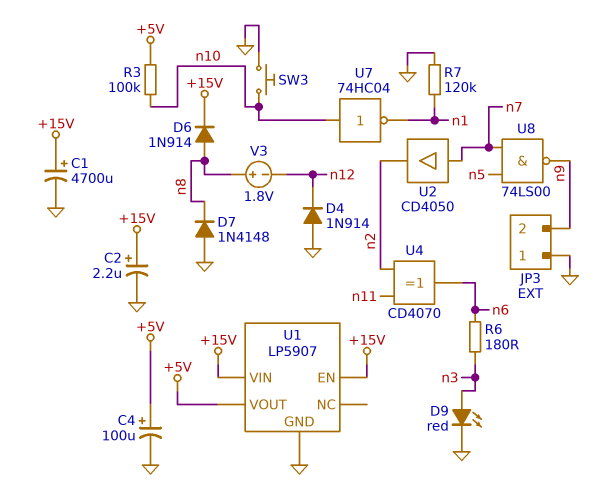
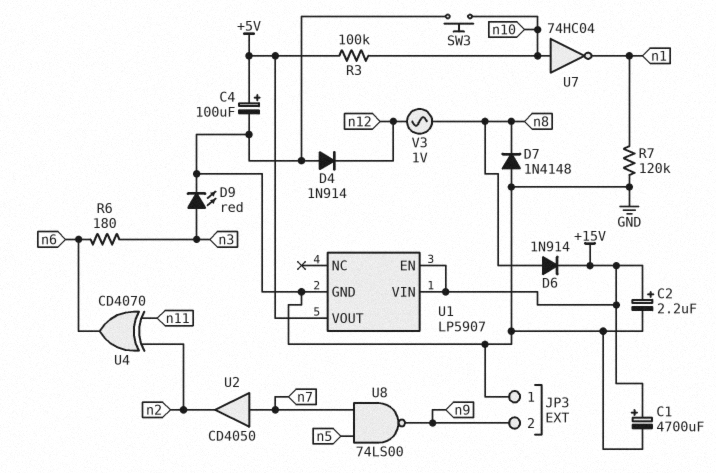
V3: 1.8V (plus n8, minus n12) -> AC 1V (n8, n12)

